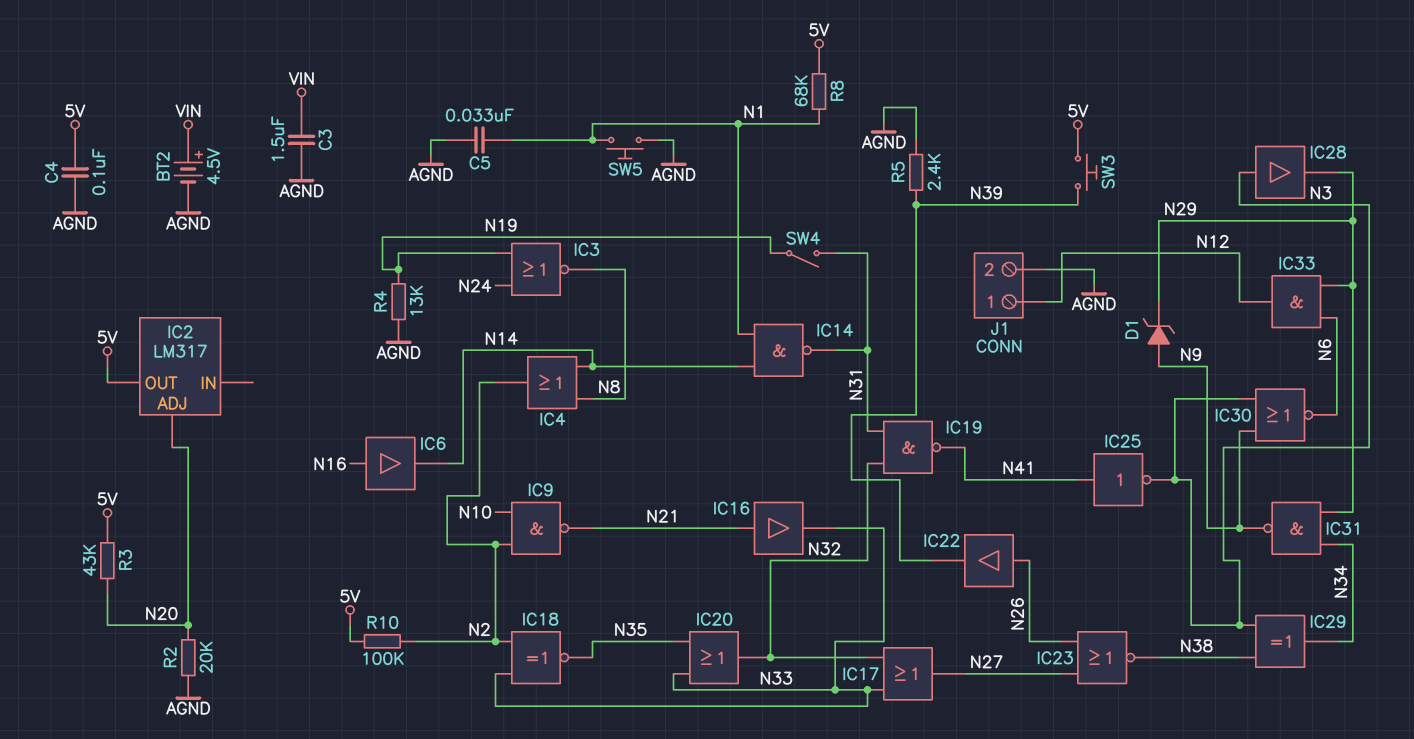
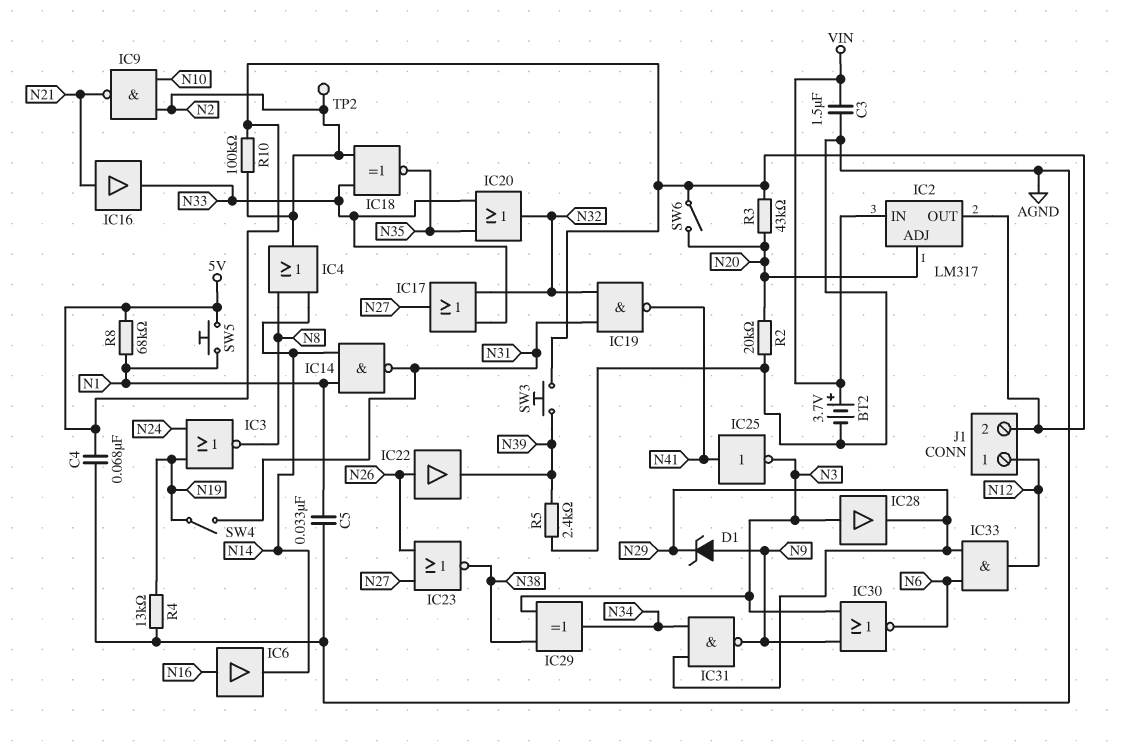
BT2: 4.5V (plus VIN, minus AGND) -> 3.7V (plus VIN, minus AGND)
C4: 100nF (5V, AGND) -> 68nF (5V, AGND)
IC2 pin IN: none -> VIN
J1 pin 2: AGND -> 5V
SW5: button (AGND, N1) -> button (5V, N1)
SW6: none -> switch (5V, N20)
TP2: none -> test point (N2)

